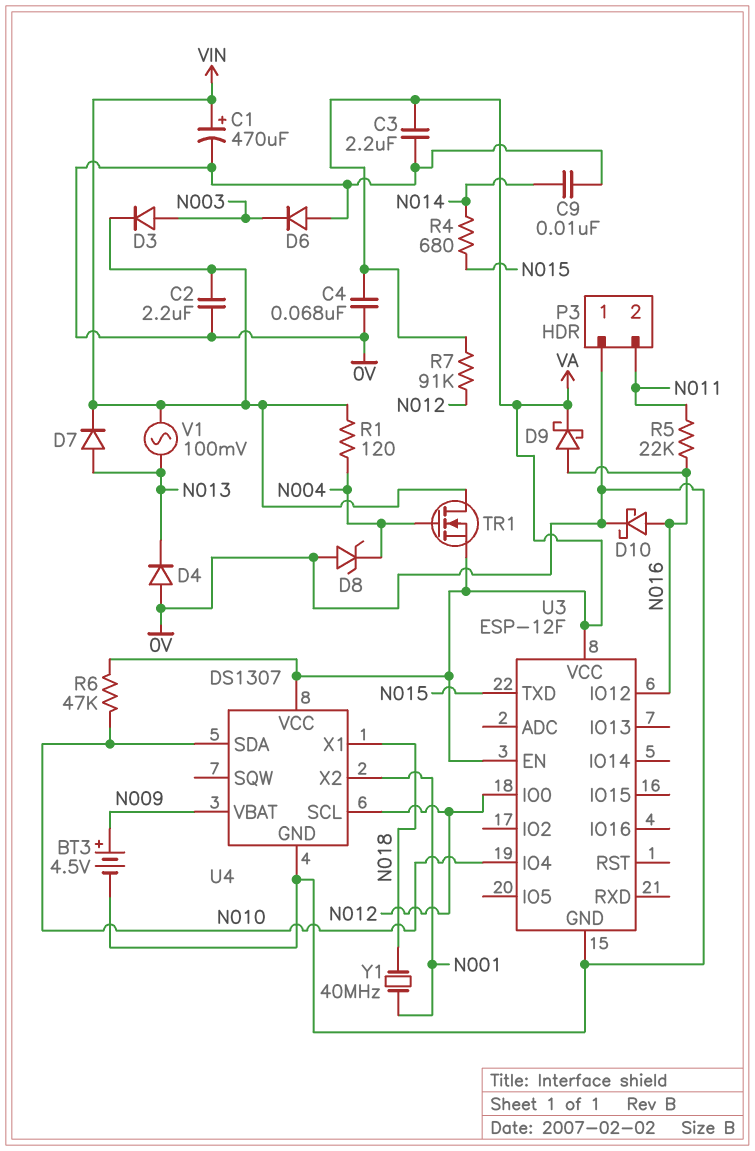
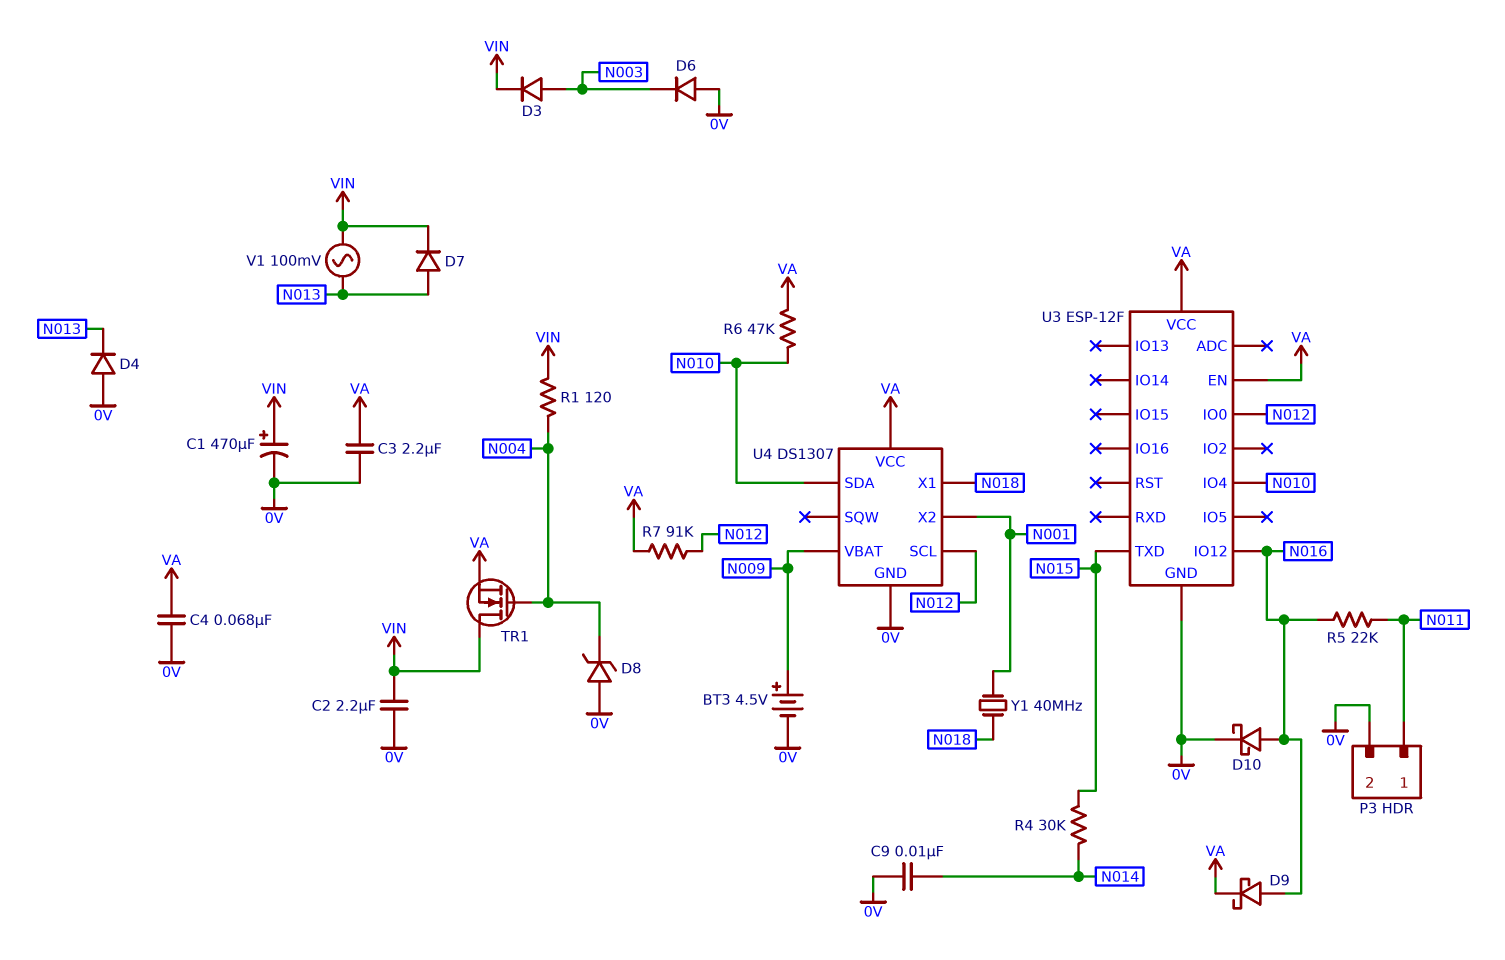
P3 pin 1: 0V -> N011
P3 pin 2: N011 -> 0V
R4: 680 (N014, N015) -> 30k (N014, N015)

